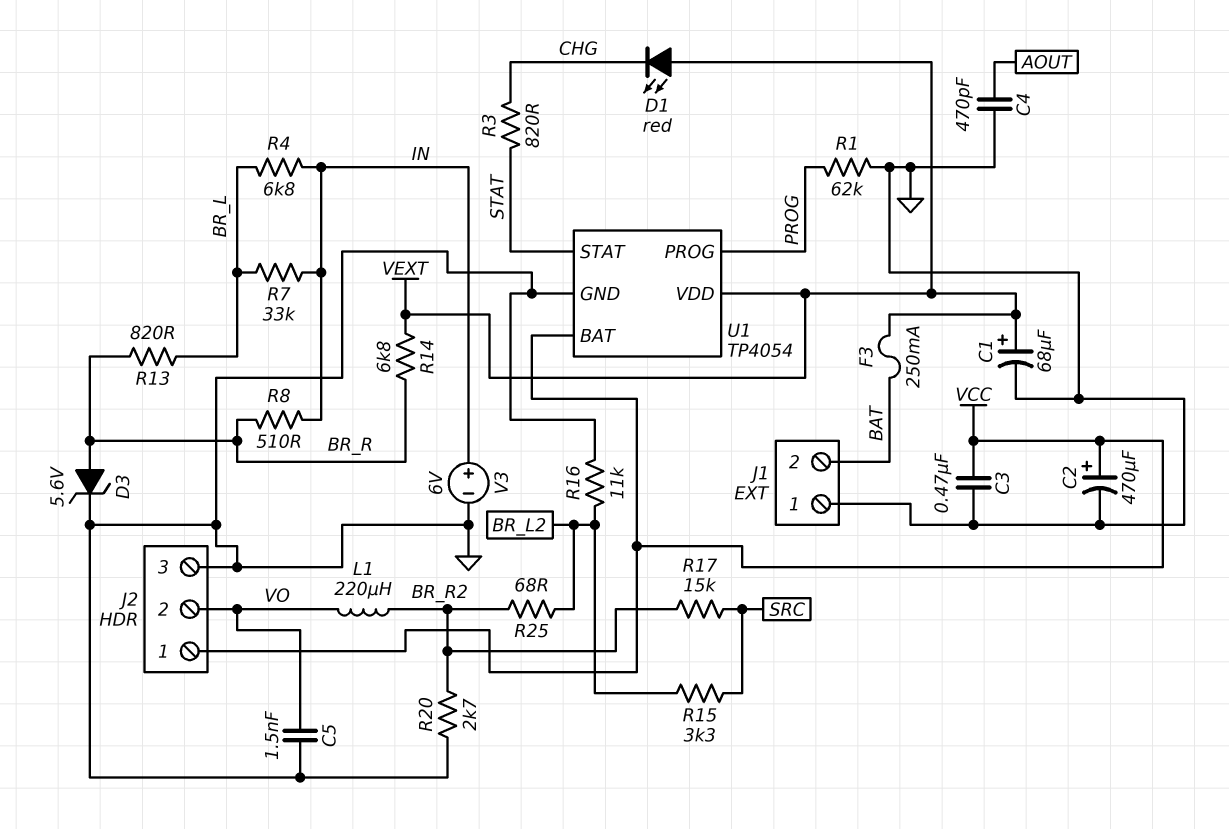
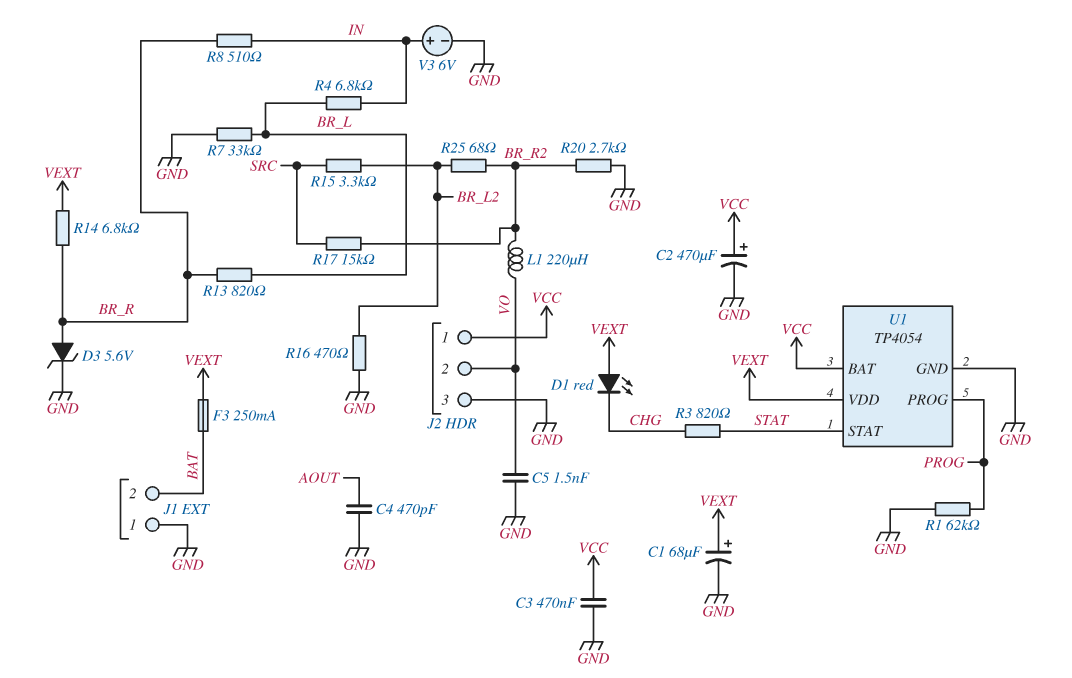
R7: 33k (BR_L, IN) -> 33k (BR_L, GND)
R16: 11k (BR_L2, GND) -> 470 (BR_L2, GND)

